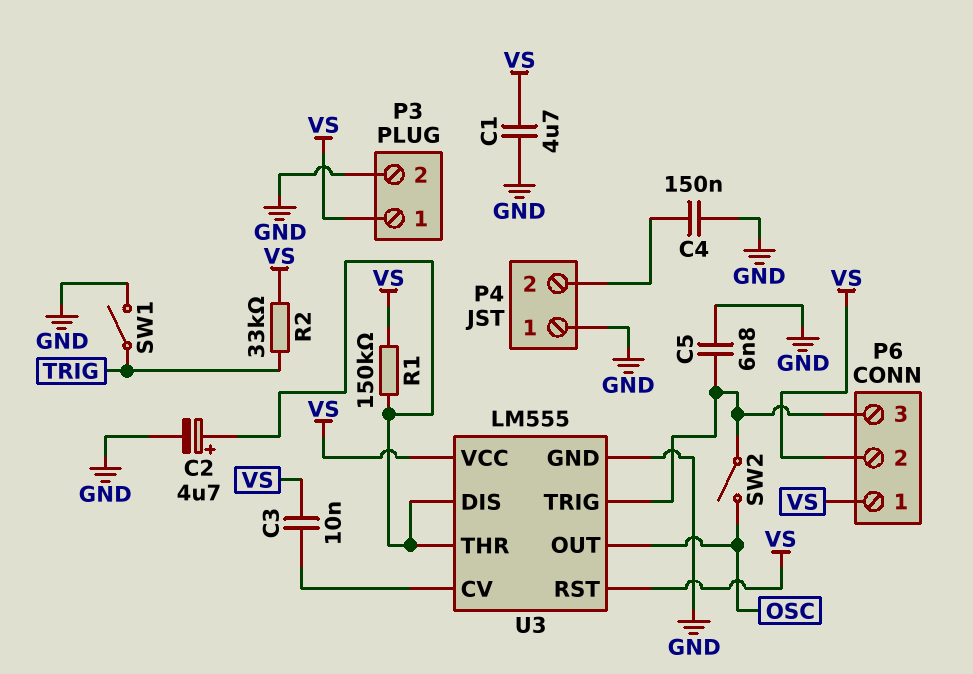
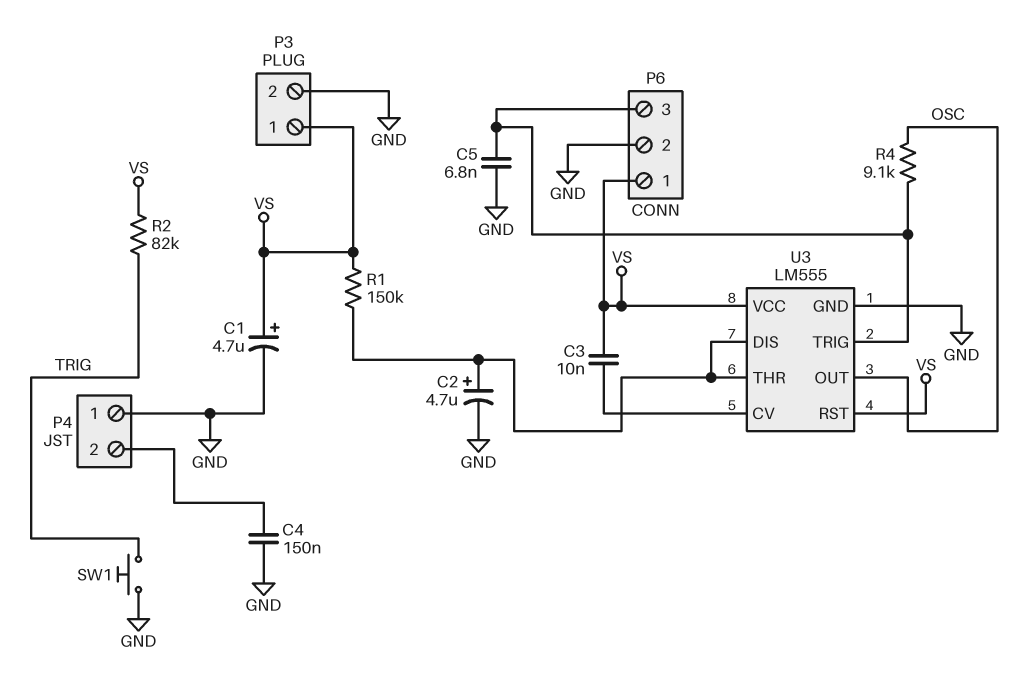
C1: 4.7uF (GND, VS) -> 4.7uF (plus VS, minus GND)
P6 pin 2: VS -> GND
R2: 33k (TRIG, VS) -> 82k (TRIG, VS)
R4: none -> 9.1k (OSC, P6/3)
SW1: switch (GND, TRIG) -> button (GND, TRIG)
SW2: switch (OSC, P6/3) -> none

